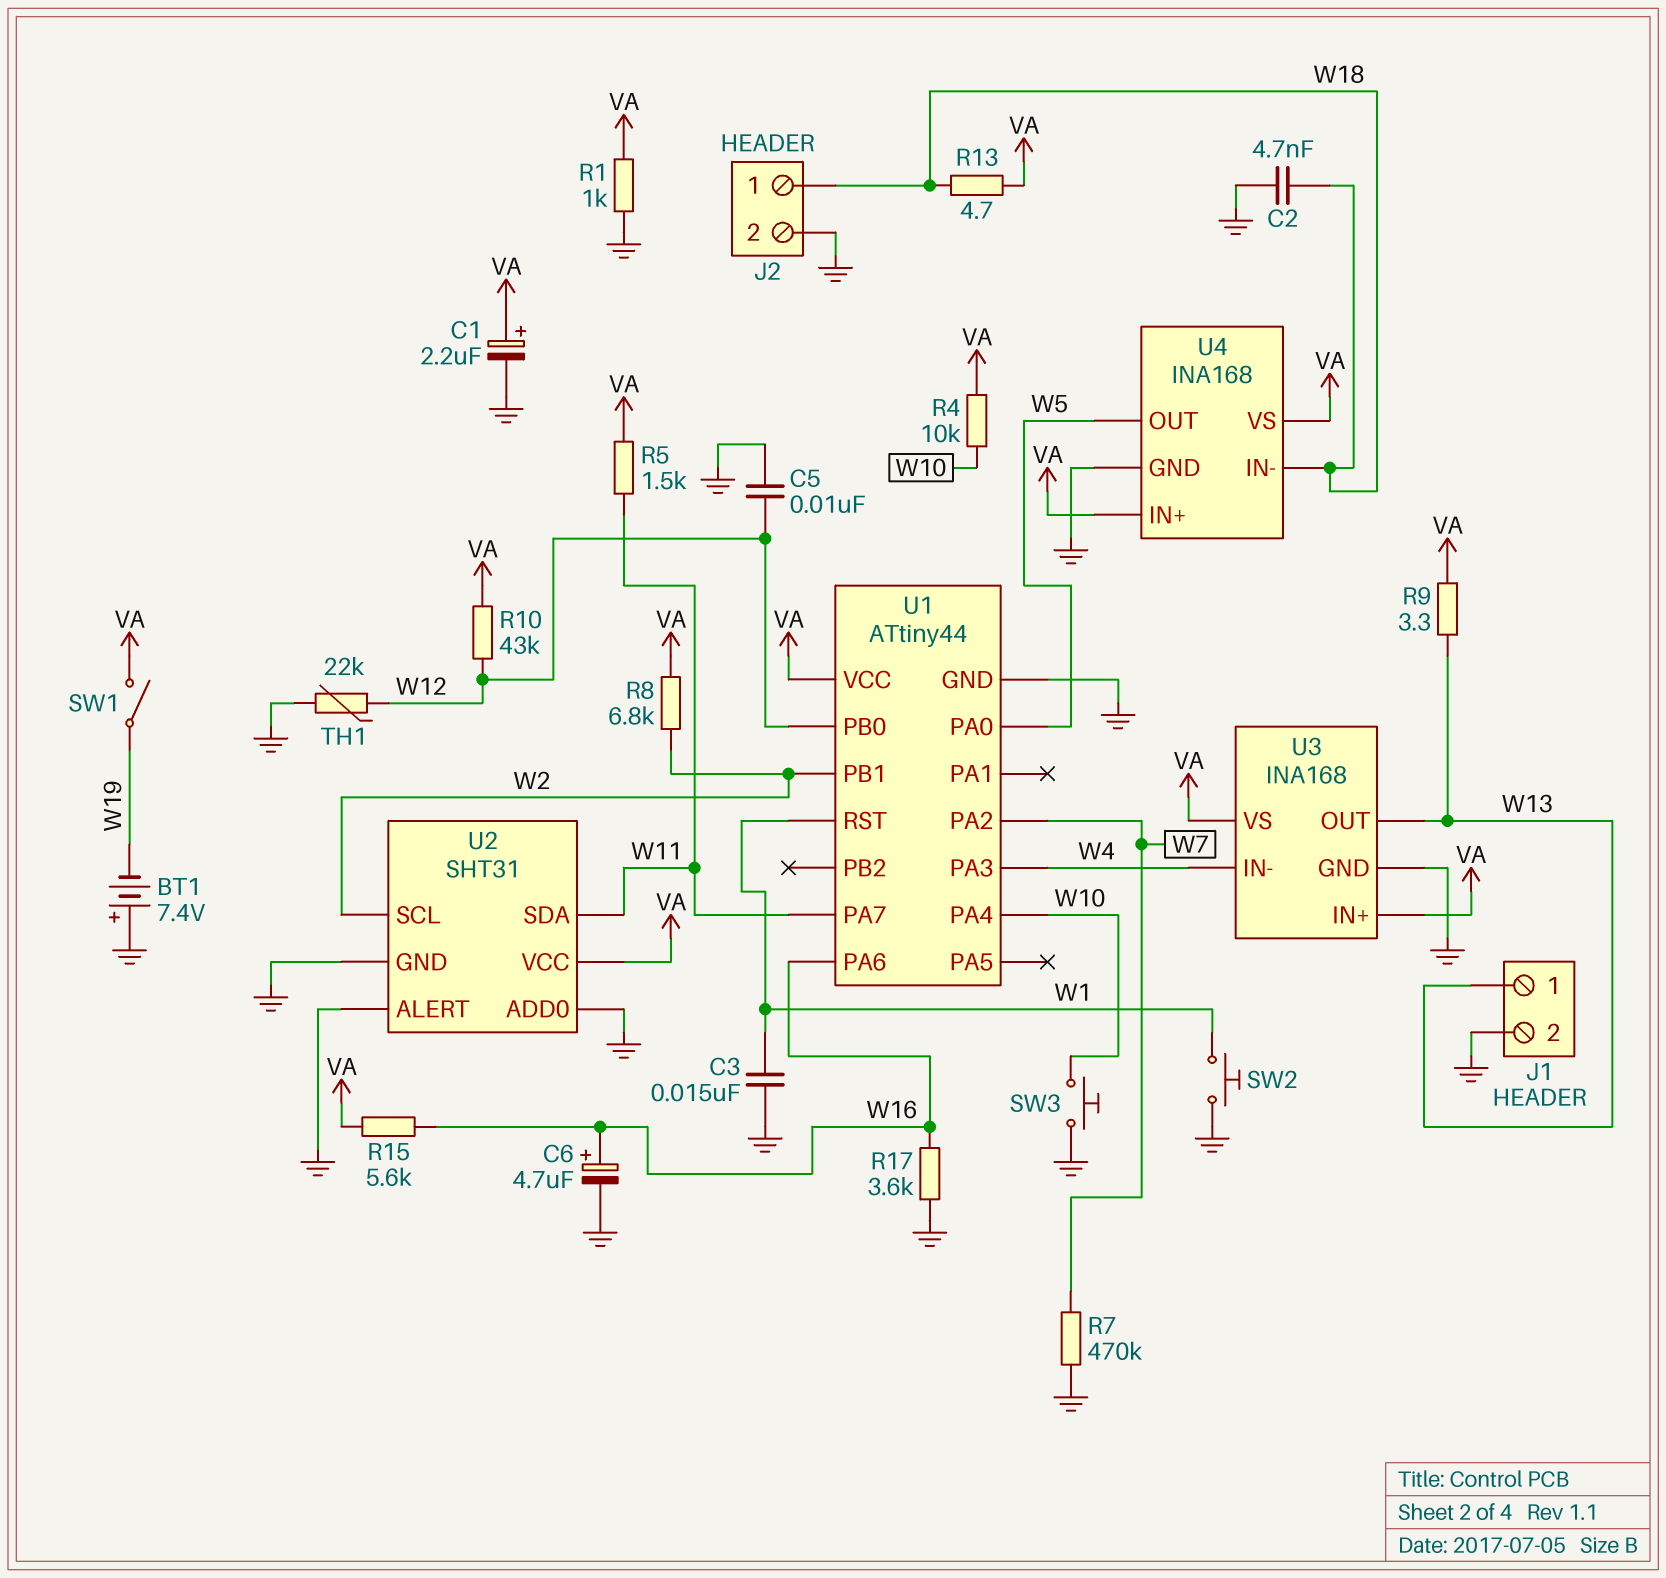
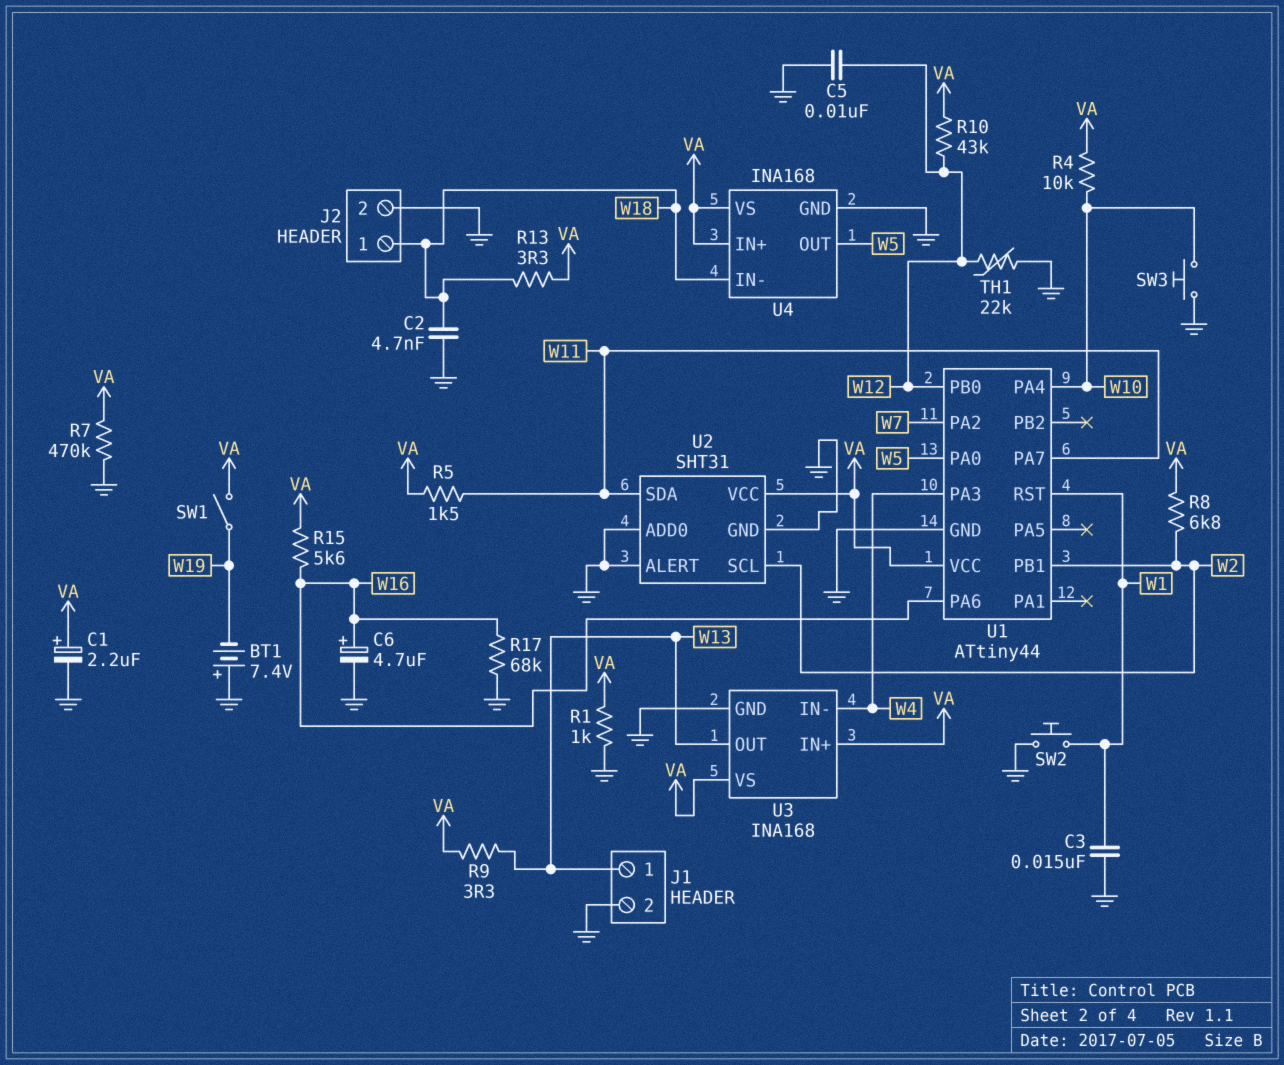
R7: 470k (GND, W7) -> 470k (GND, VA)
R13: 4.7 (VA, W18) -> 3.3 (VA, W18)
R17: 3.6k (GND, W16) -> 68k (GND, W16)

